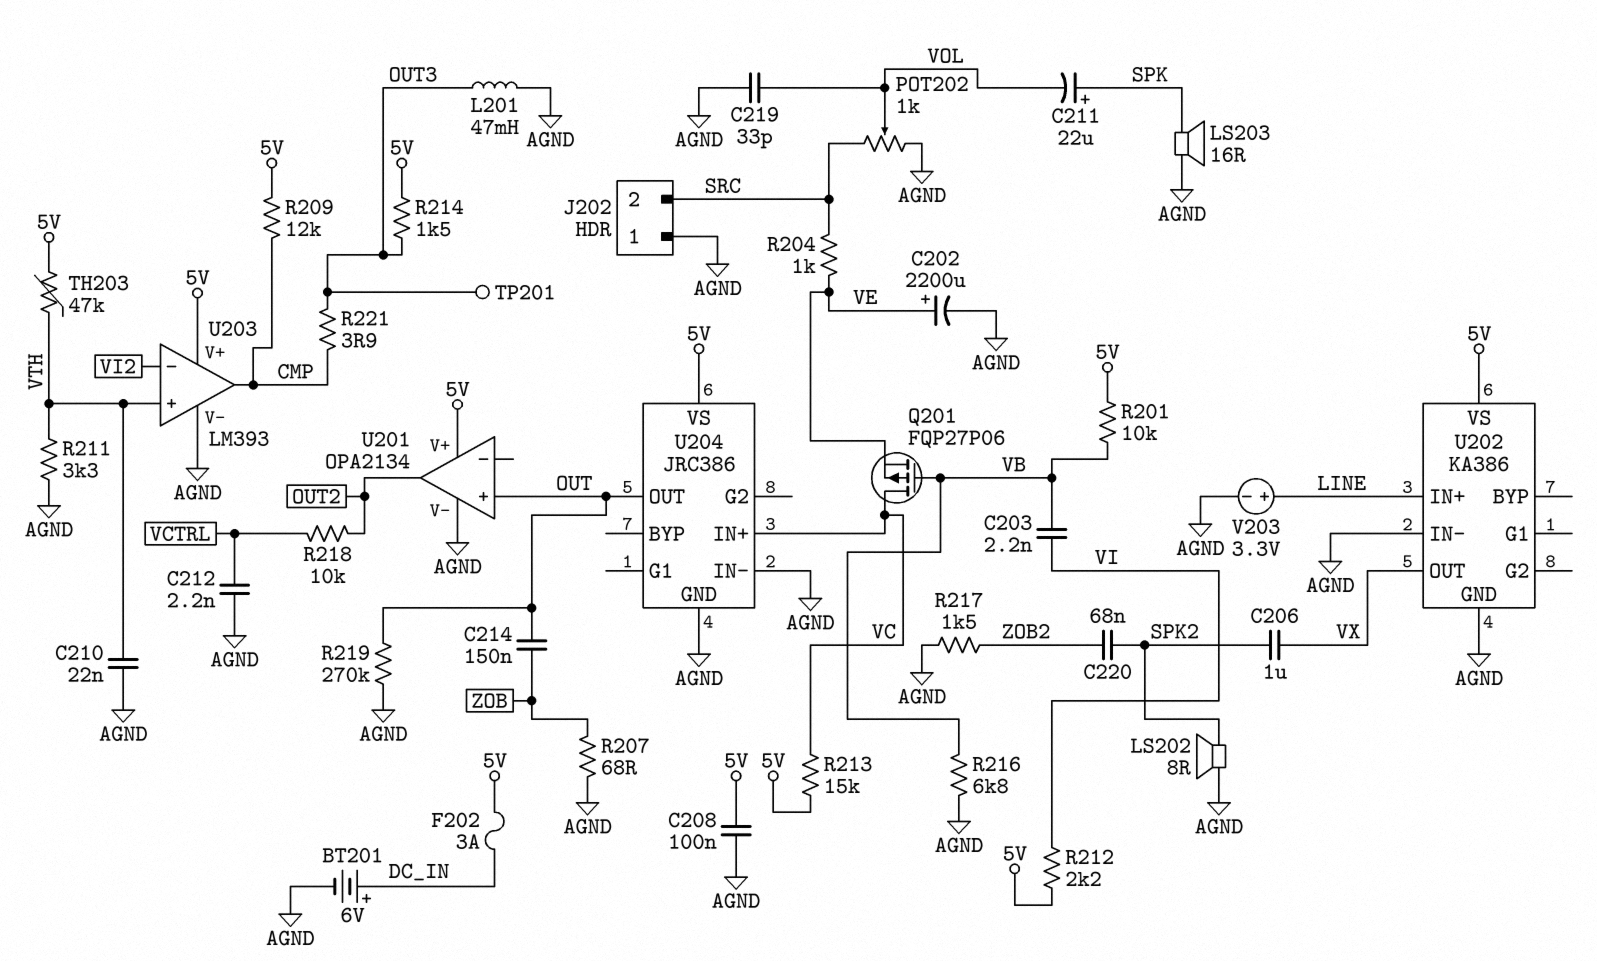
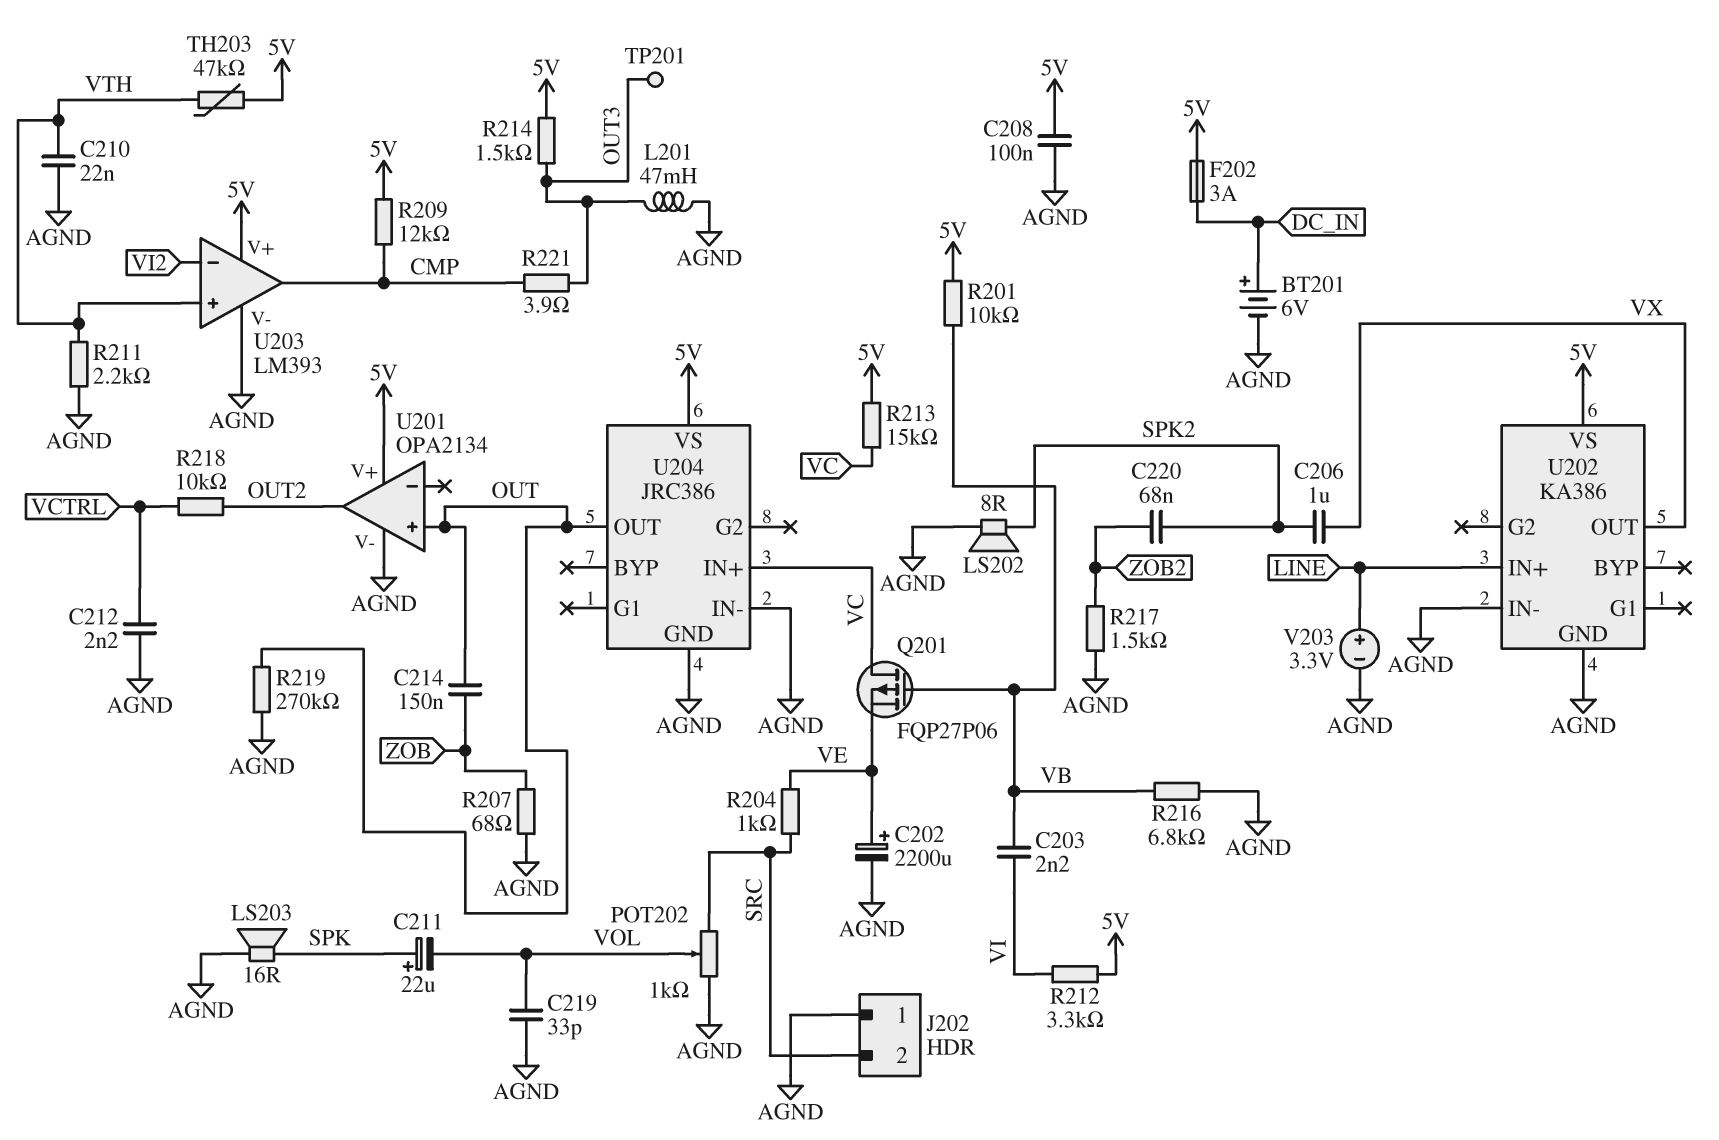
R211: 3.3k (AGND, VTH) -> 2.2k (AGND, VTH)
R212: 2.2k (5V, VI) -> 3.3k (5V, VI)

